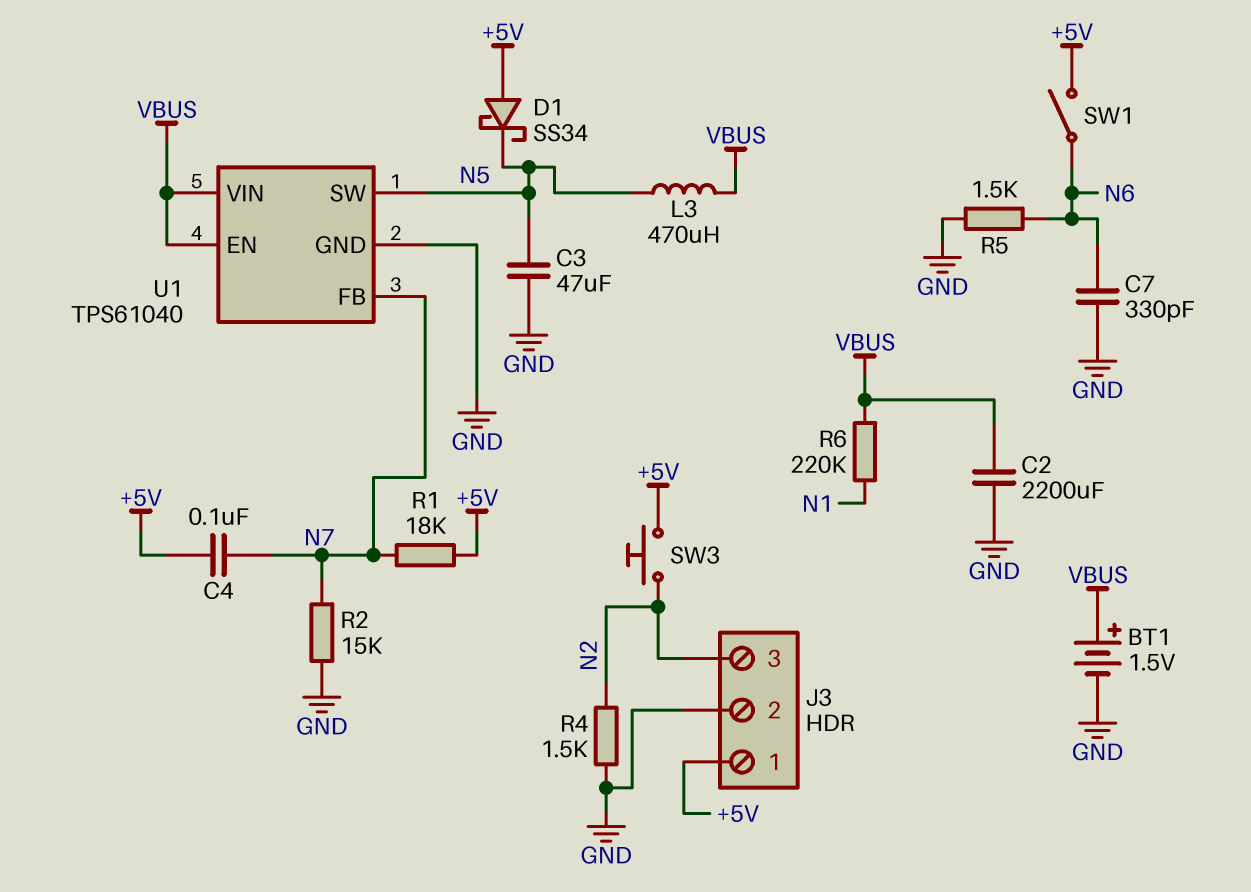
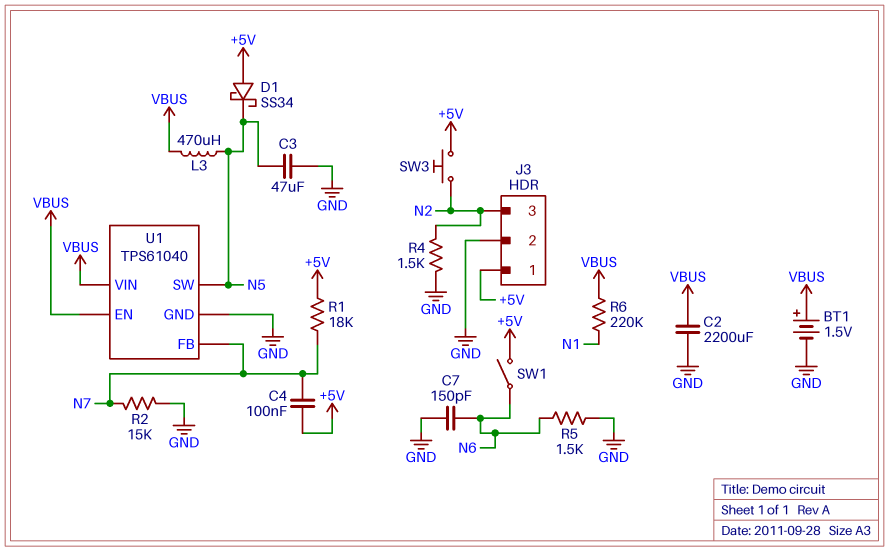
C7: 330pF (GND, N6) -> 150pF (GND, N6)

